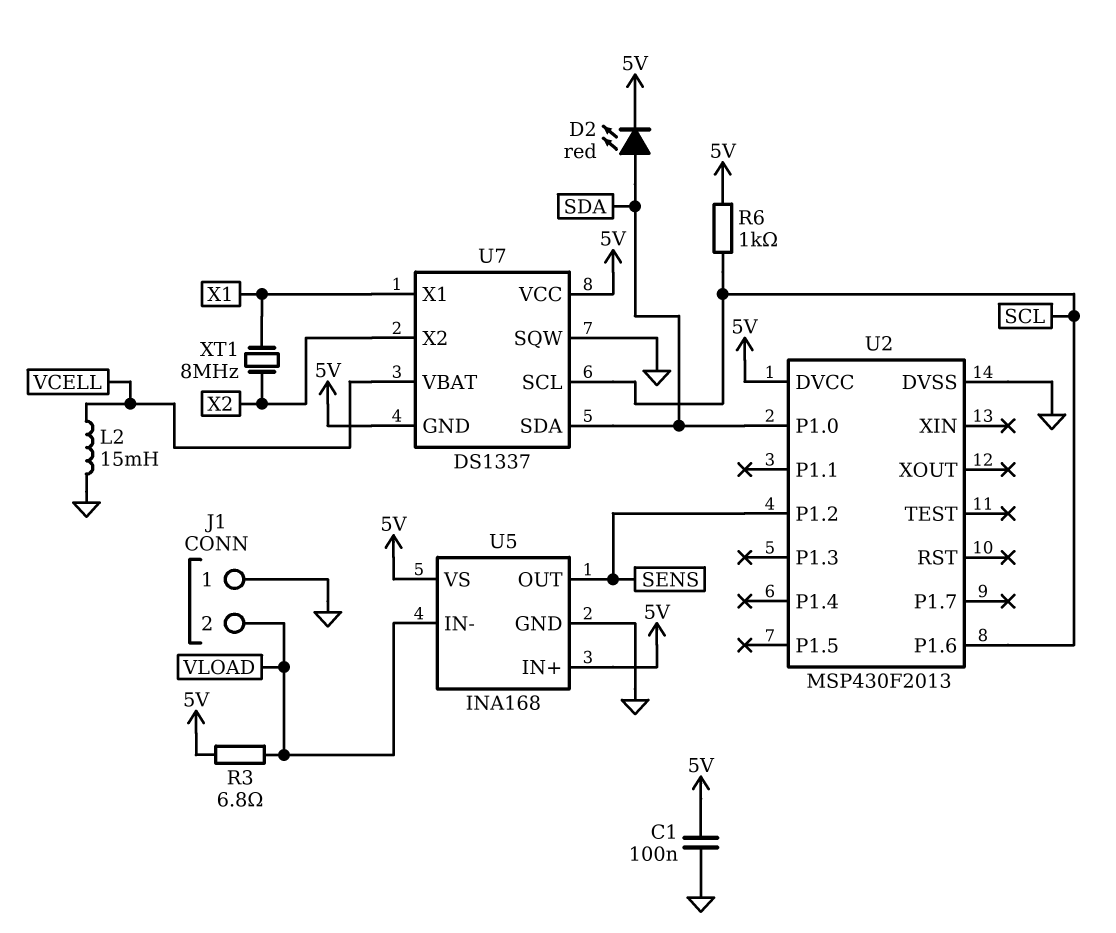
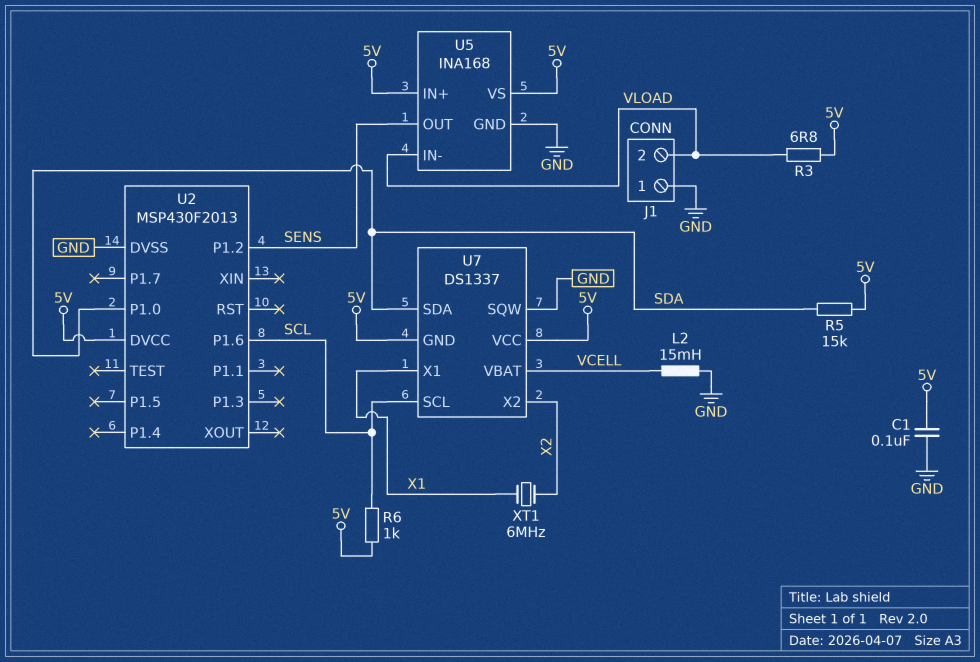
D2: LED red (A SDA, K 5V) -> none
R5: none -> 15k (5V, SDA)
XT1: 8MHz (X1, X2) -> 6MHz (X1, X2)

